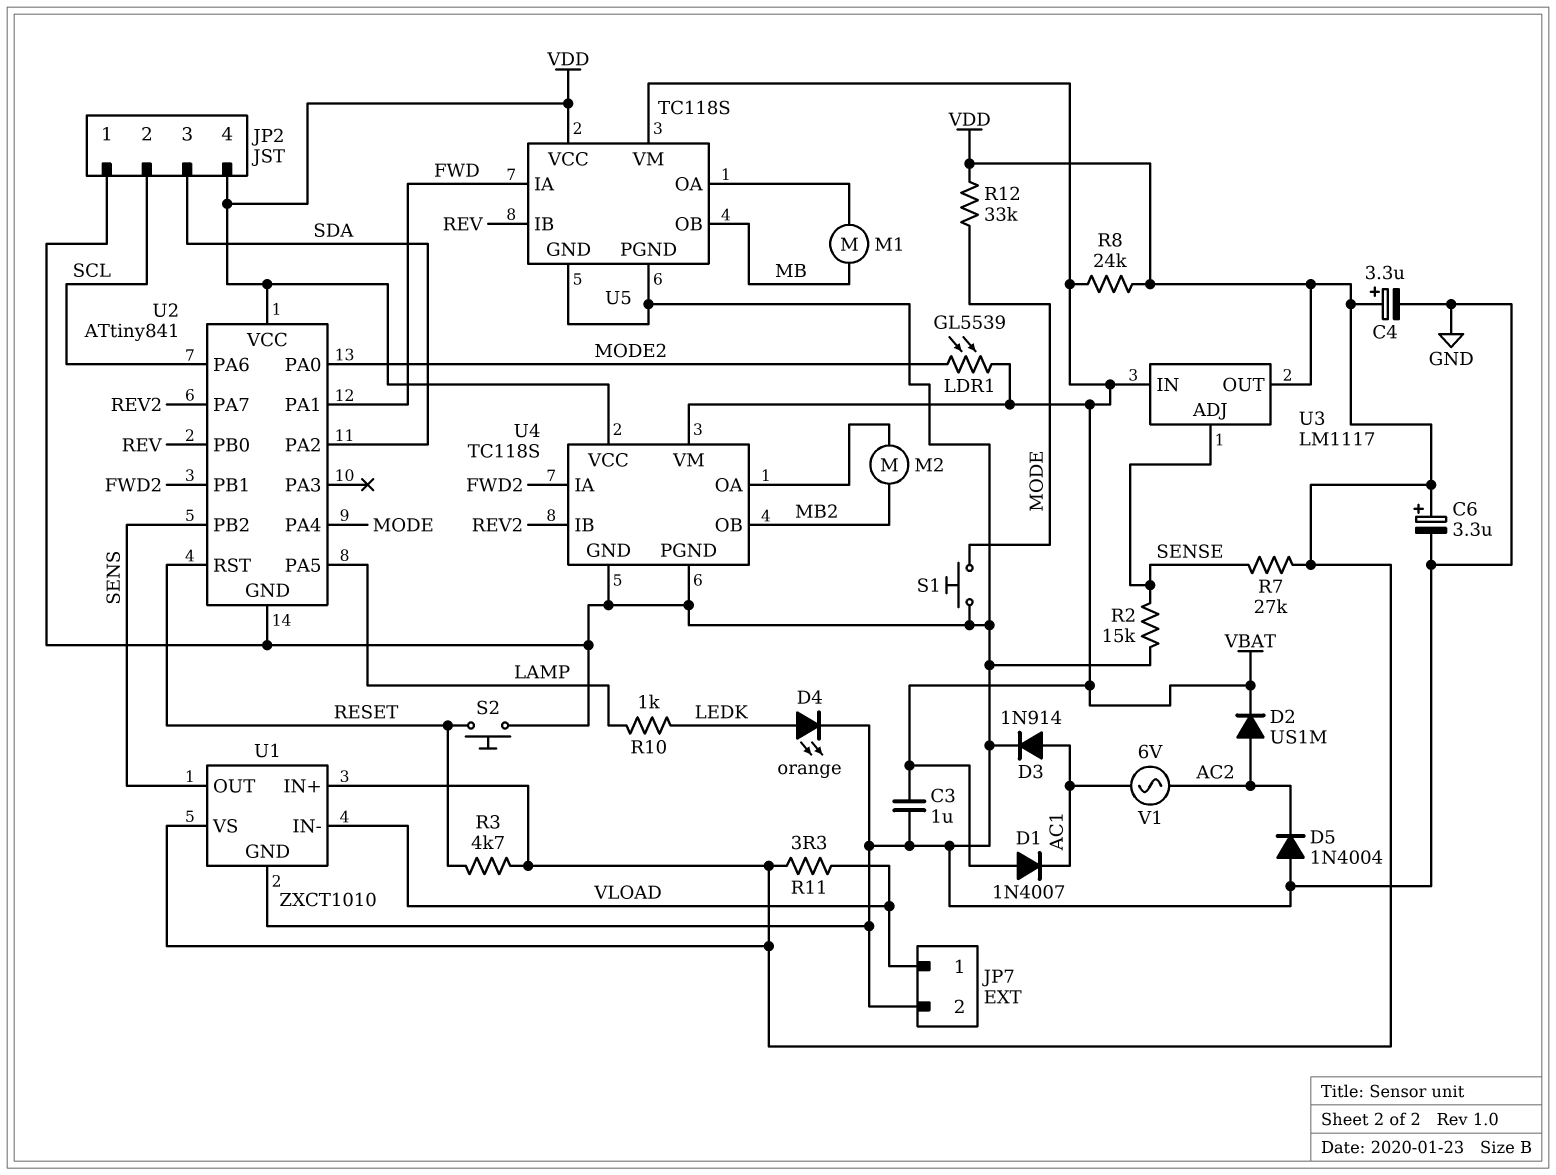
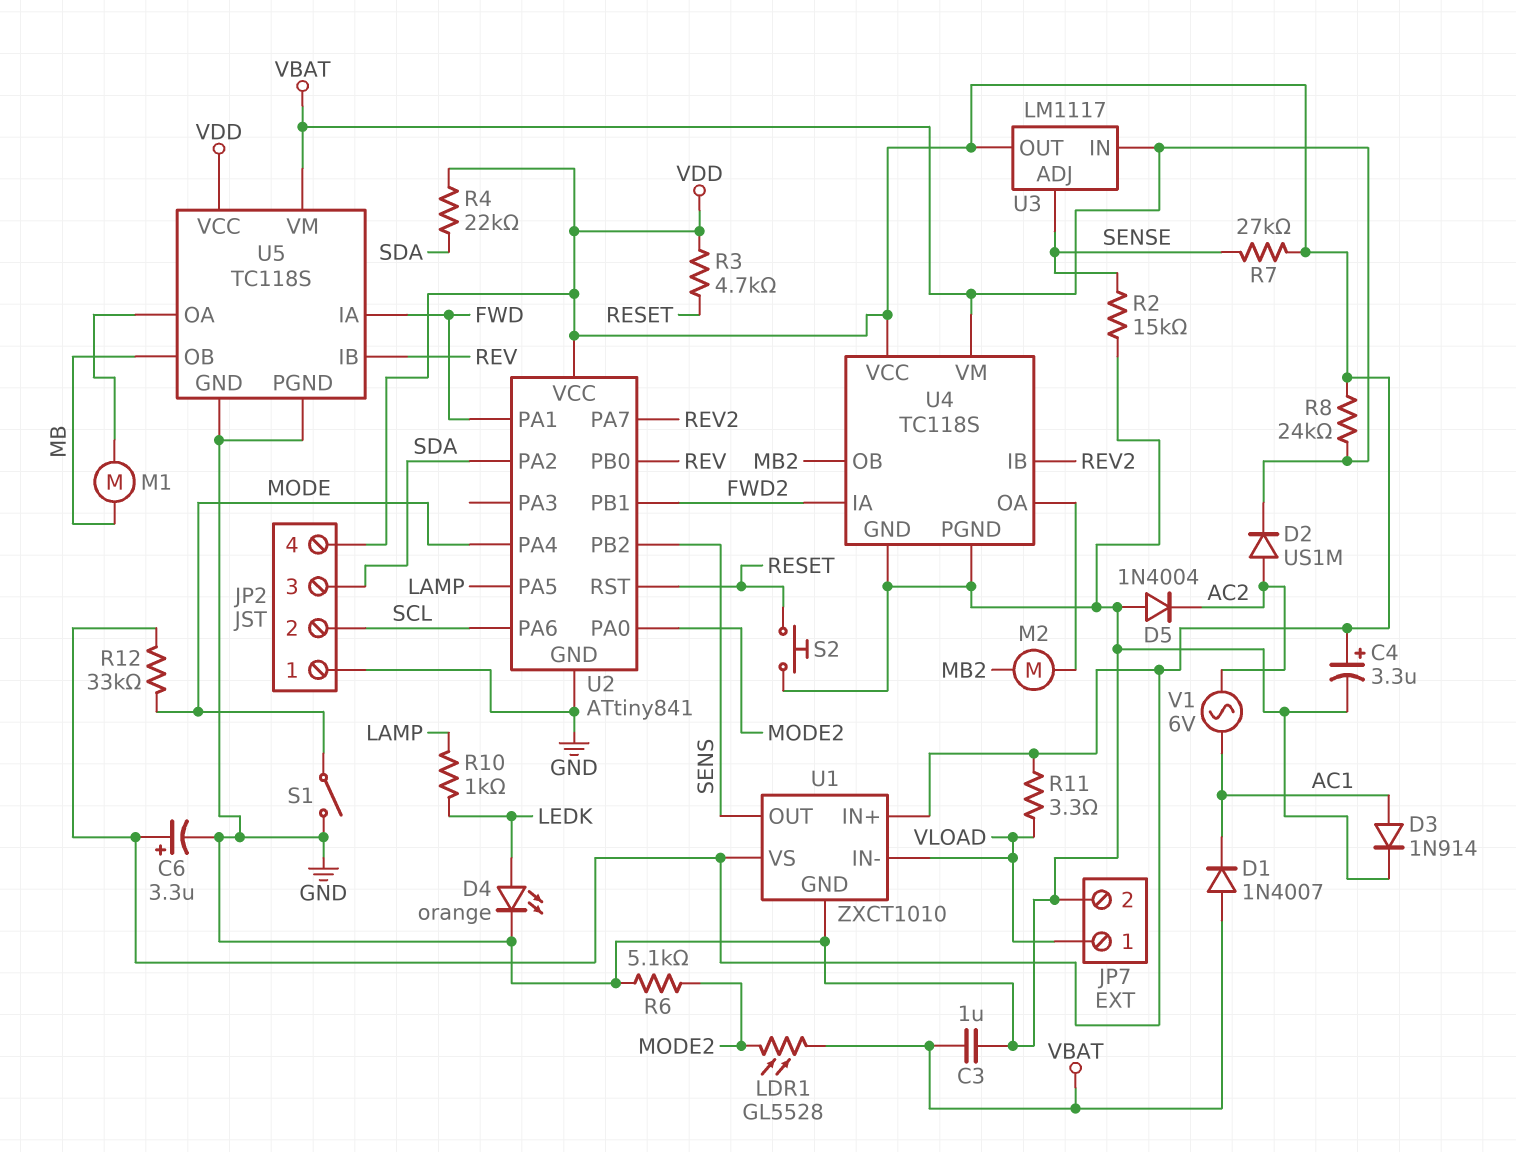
LDR1: GL5539 (MODE2, VBAT) -> GL5528 (MODE2, VBAT)
R4: none -> 22k (SDA, VDD)
R6: none -> 5.1k (GND, MODE2)
S1: button (GND, MODE) -> switch (GND, MODE)

